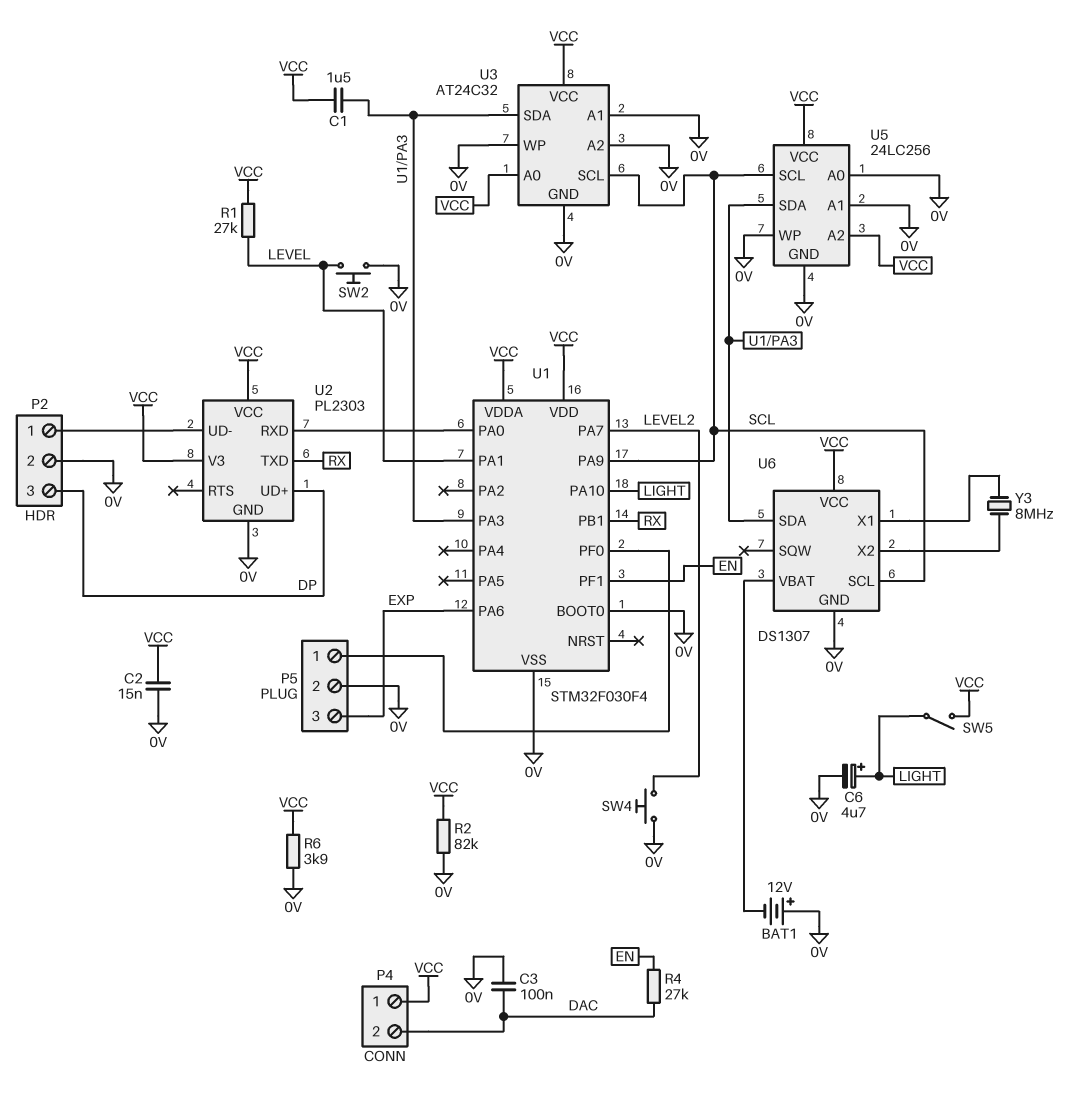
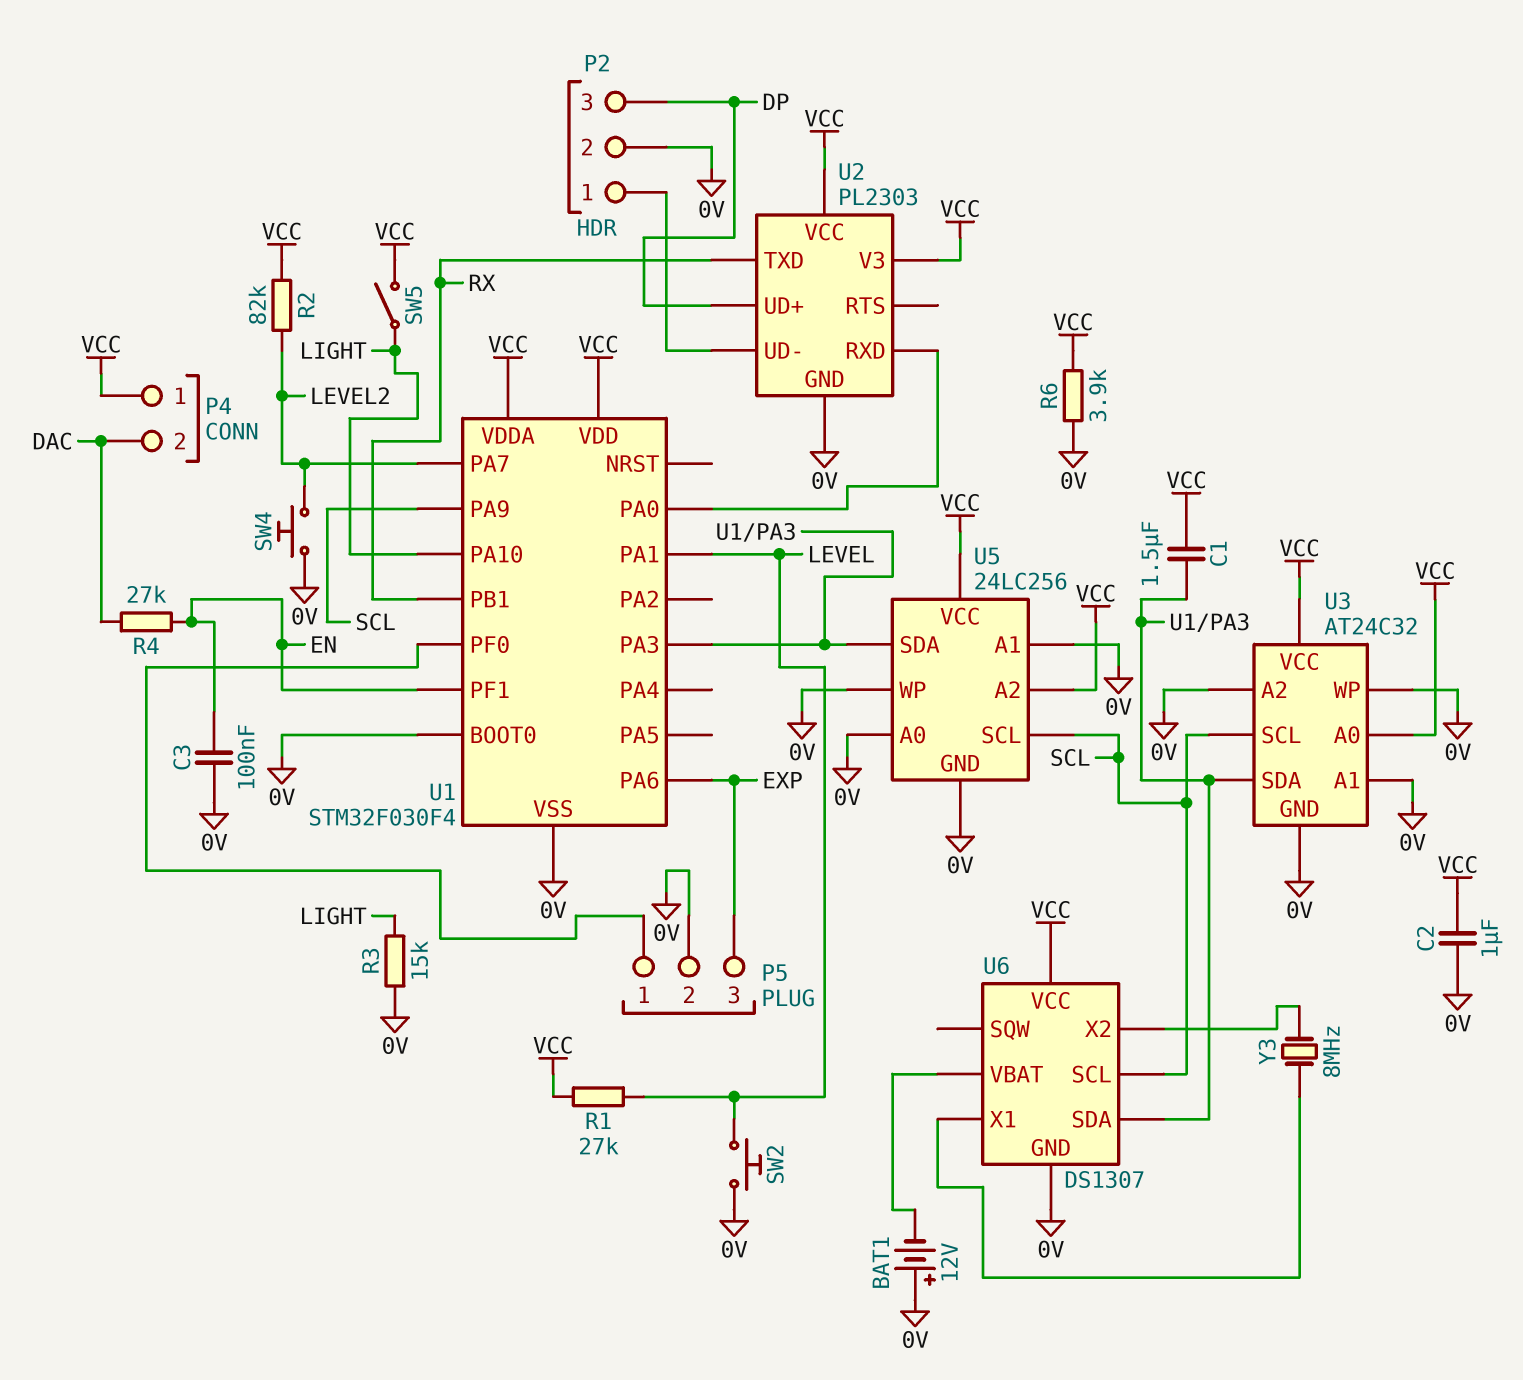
C2: 15nF (0V, VCC) -> 1uF (0V, VCC)
C3: 100nF (0V, DAC) -> 100nF (0V, EN)
C6: 4.7uF (plus LIGHT, minus 0V) -> none
R2: 82k (0V, VCC) -> 82k (LEVEL2, VCC)
R3: none -> 15k (0V, LIGHT)

